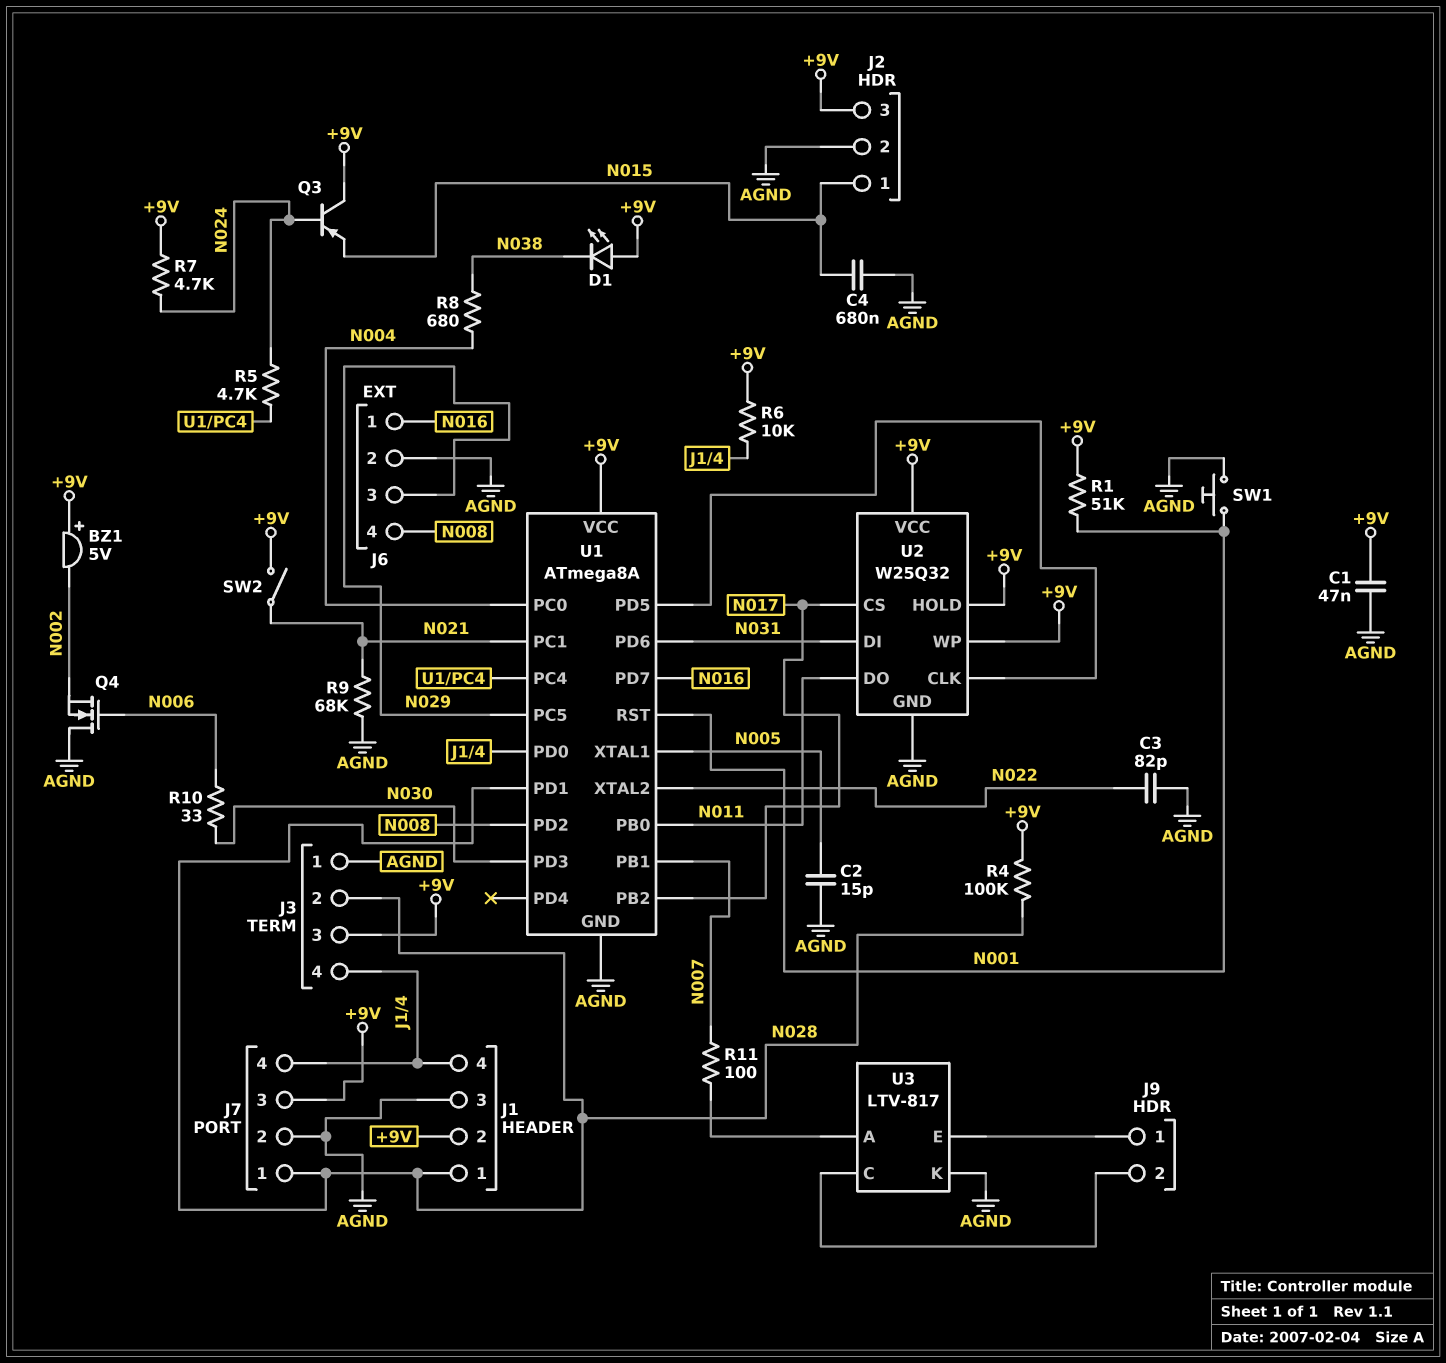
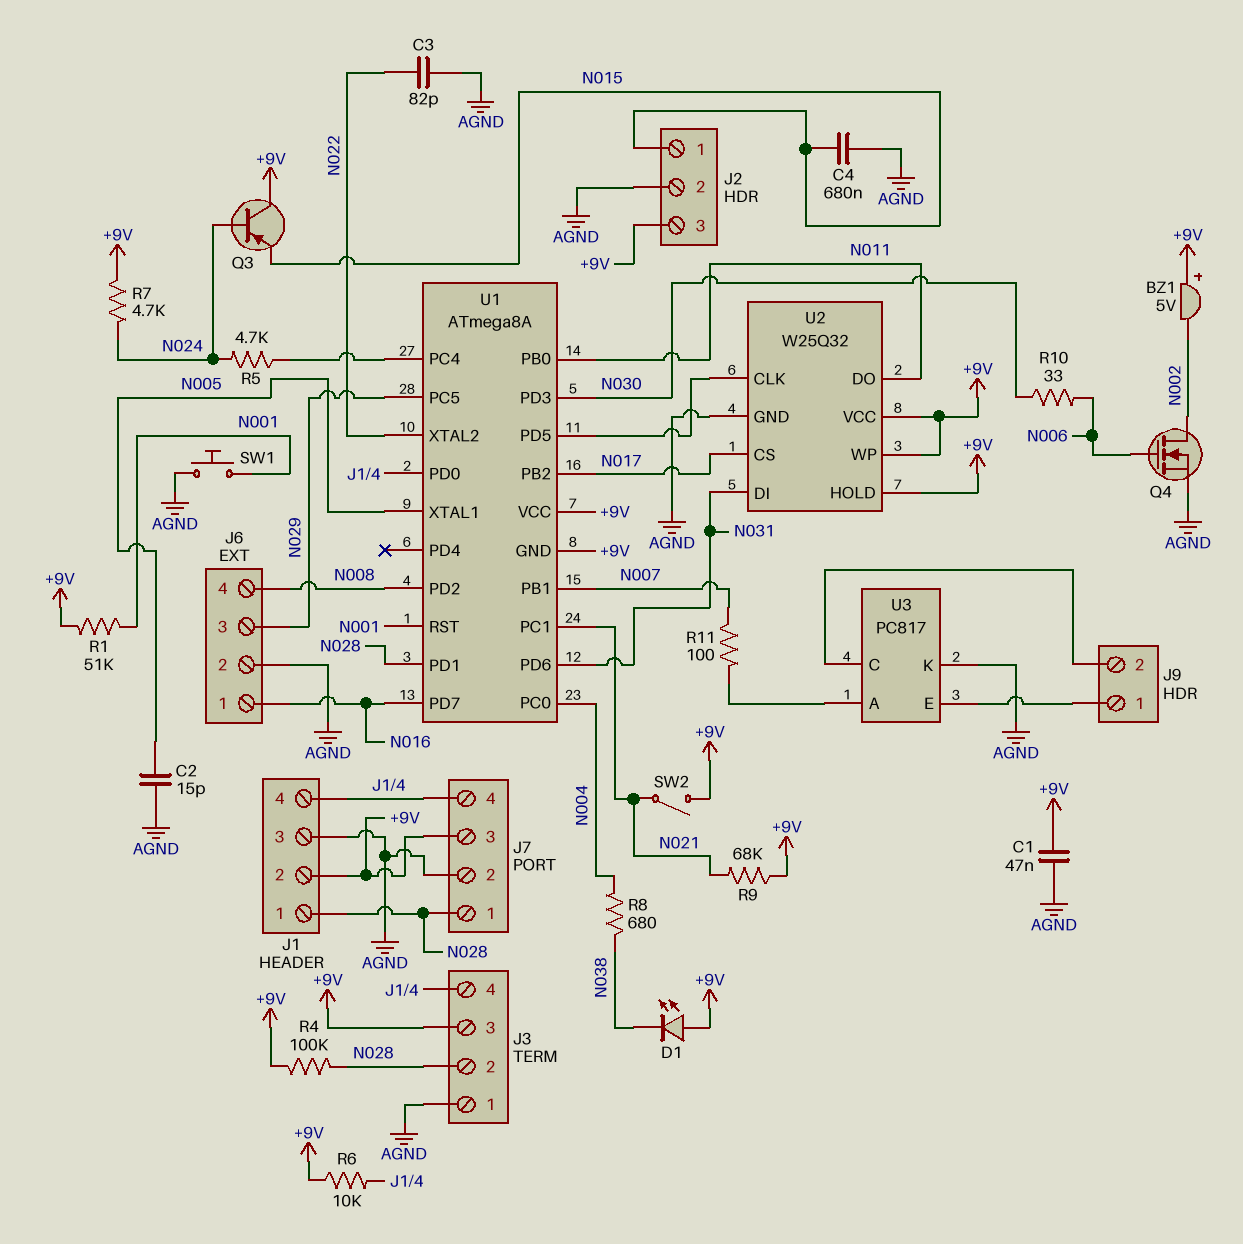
Q4: NMOS (G N006, D AGND, S N002) -> NMOS (G N006, D N002, S AGND)
R9: 68k (AGND, N021) -> 68k (+9V, N021)
U1 pin GND: AGND -> +9V
U3: LTV-817 -> PC817

